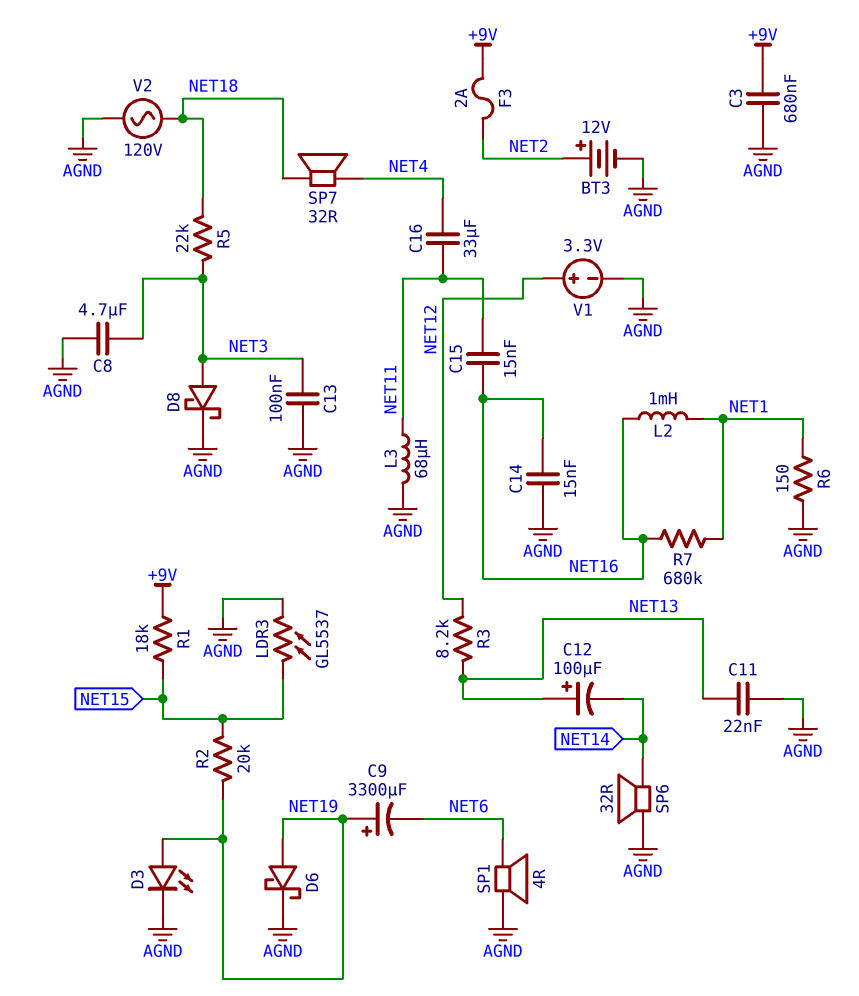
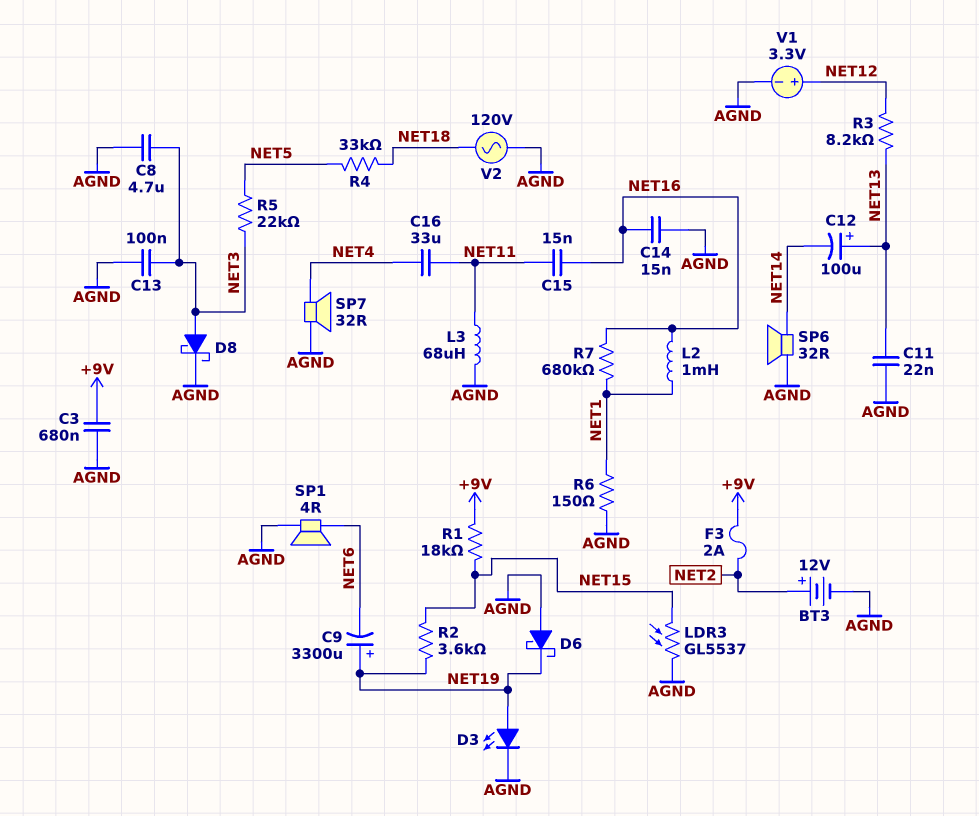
D6: schottky (A NET19, K AGND) -> schottky (A AGND, K NET19)
R2: 20k (NET15, NET19) -> 3.6k (NET15, NET19)
R4: none -> 33k (NET5, NET18)
R5: 22k (NET3, NET18) -> 22k (NET3, NET5)
SP7: speaker 32R (NET4, NET18) -> speaker 32R (AGND, NET4)

